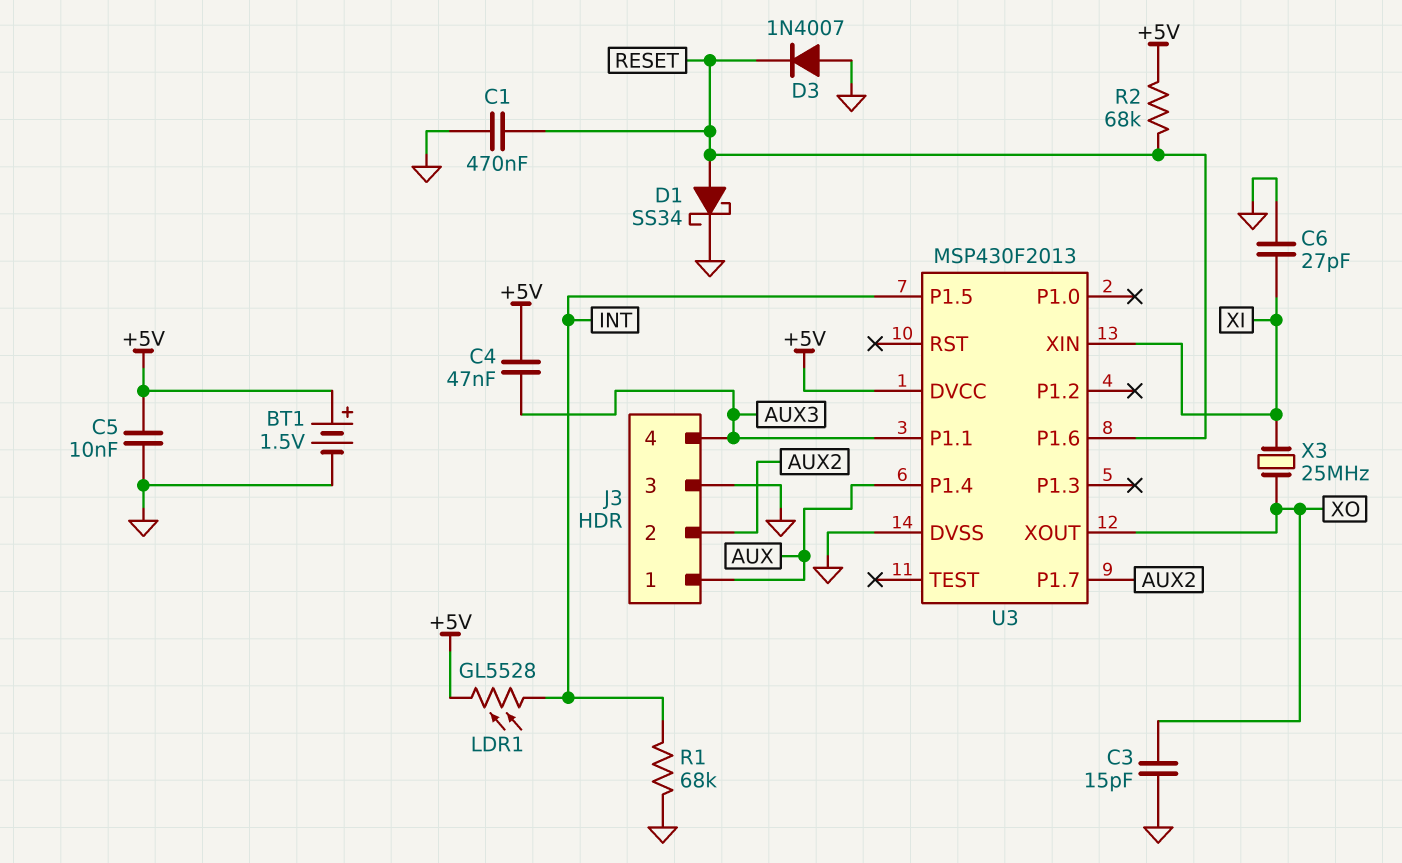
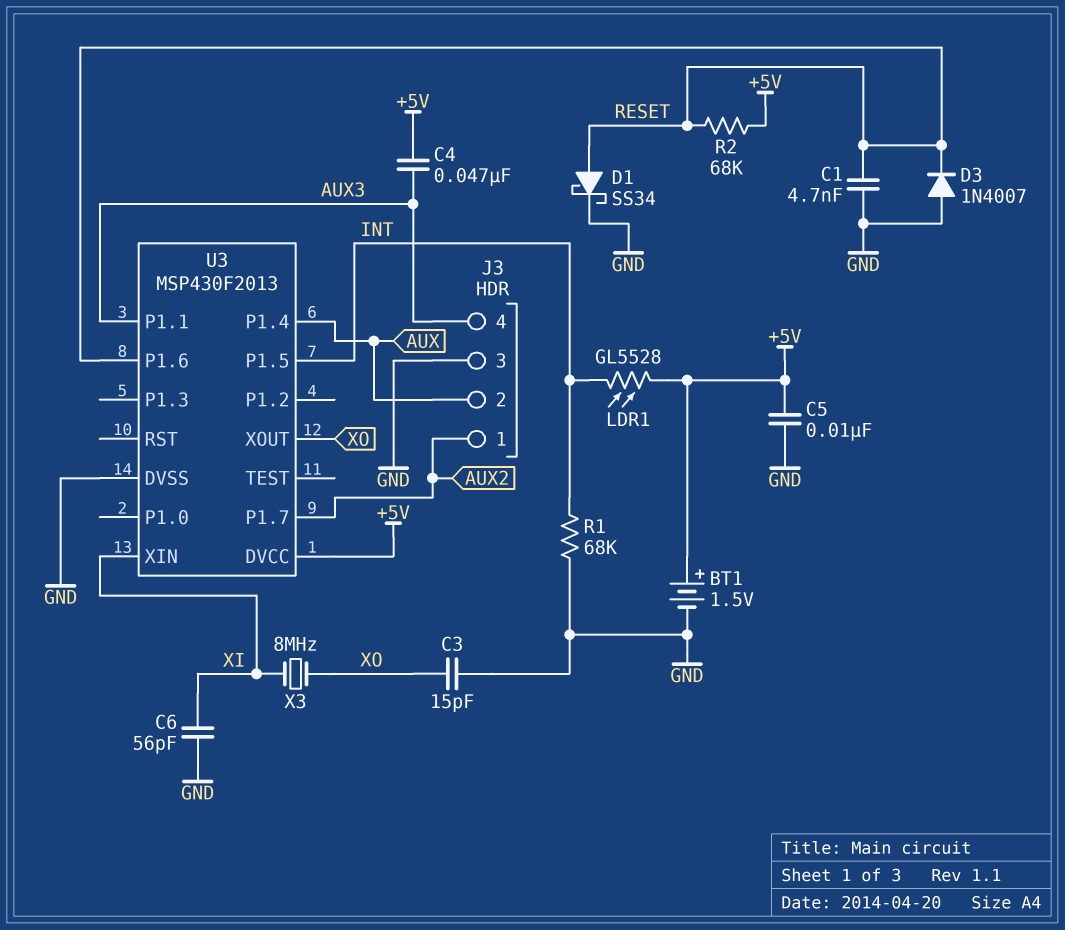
C1: 470nF (GND, RESET) -> 4.7nF (GND, RESET)
C6: 27pF (GND, XI) -> 56pF (GND, XI)
J3 pin 1: AUX -> AUX2
J3 pin 2: AUX2 -> AUX
X3: 25MHz (XI, XO) -> 8MHz (XI, XO)

